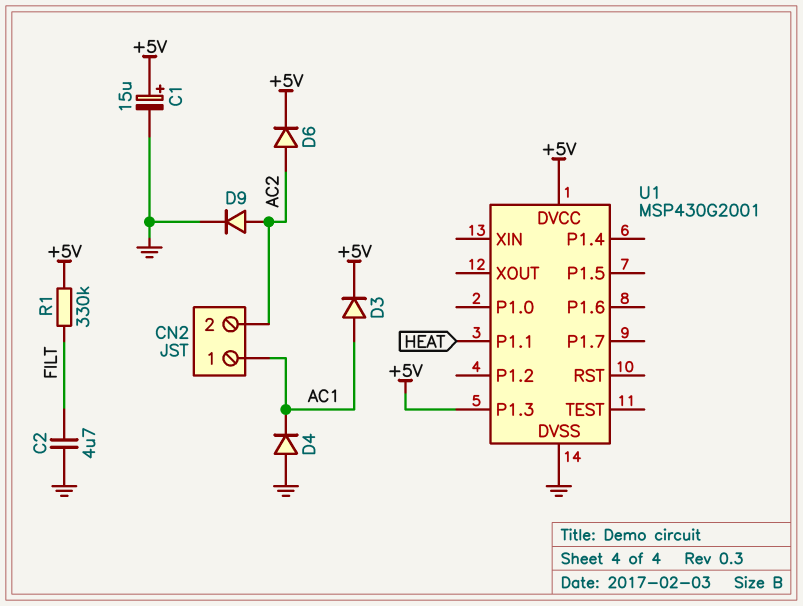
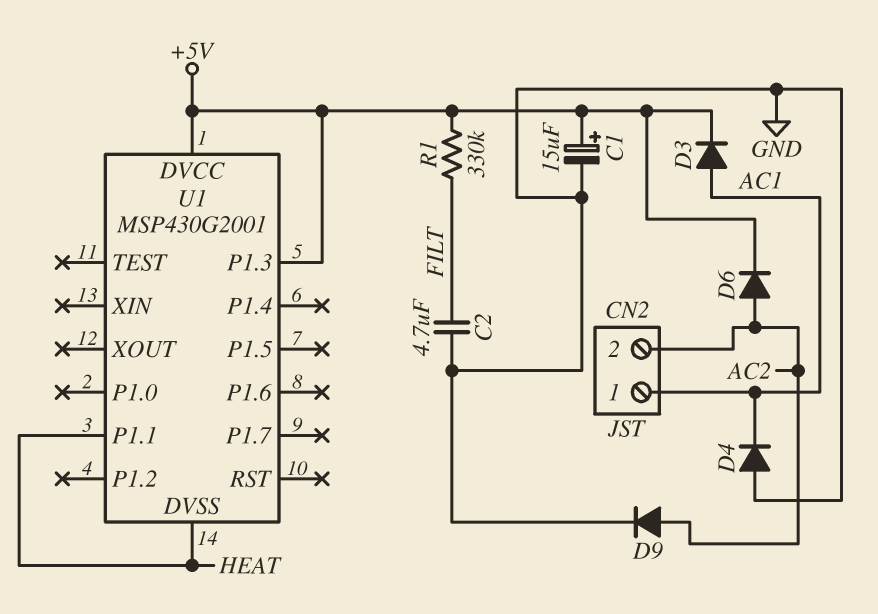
U1 pin DVSS: GND -> HEAT

